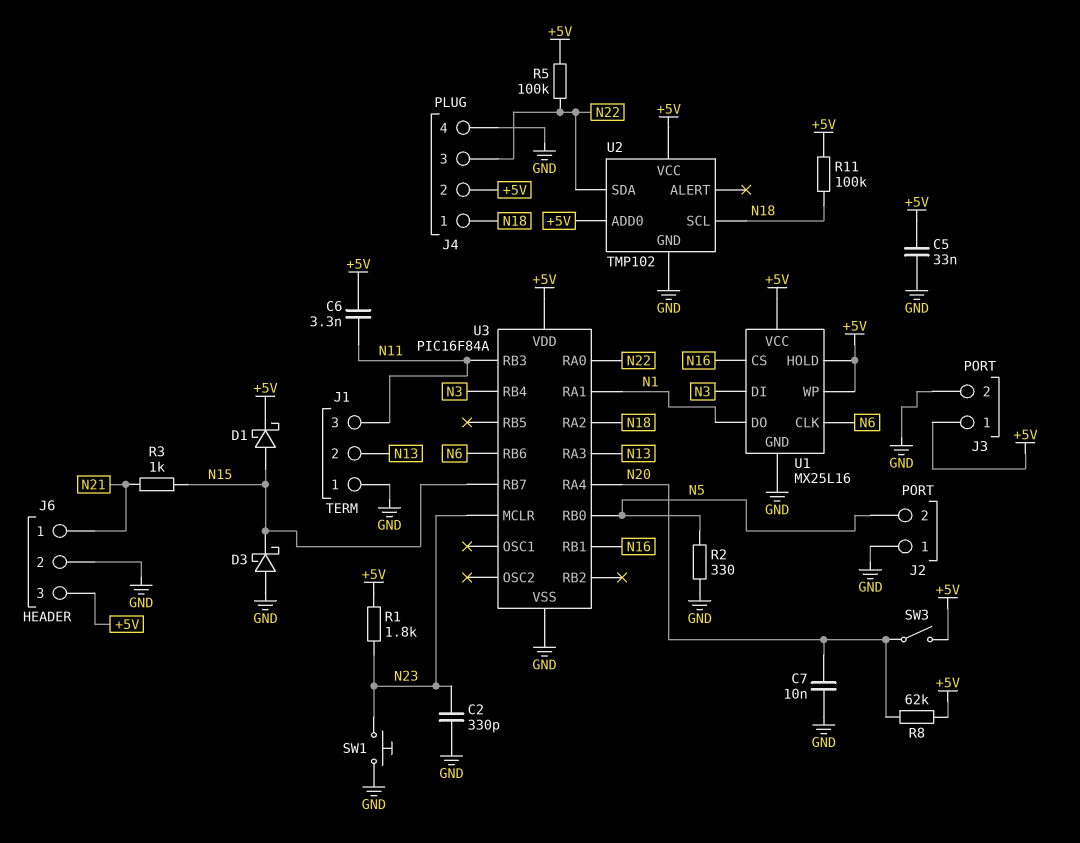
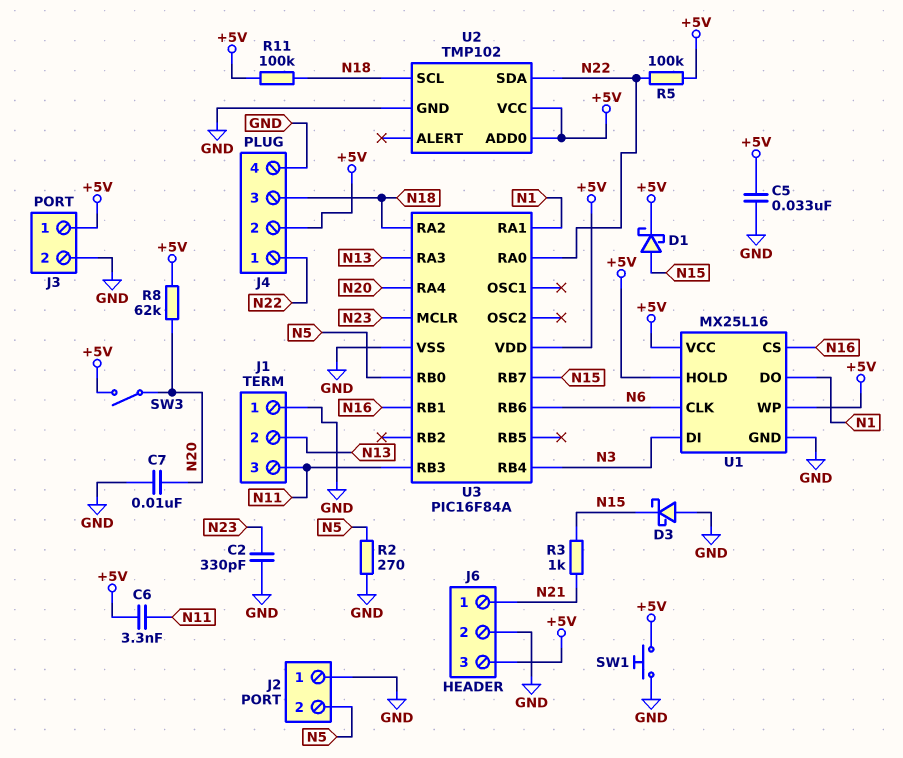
J4 pin 1: N18 -> N22
J4 pin 3: N22 -> N18
R1: 1.8k (+5V, N23) -> none
R2: 330 (GND, N5) -> 270 (GND, N5)
SW1: button (GND, N23) -> button (+5V, GND)

